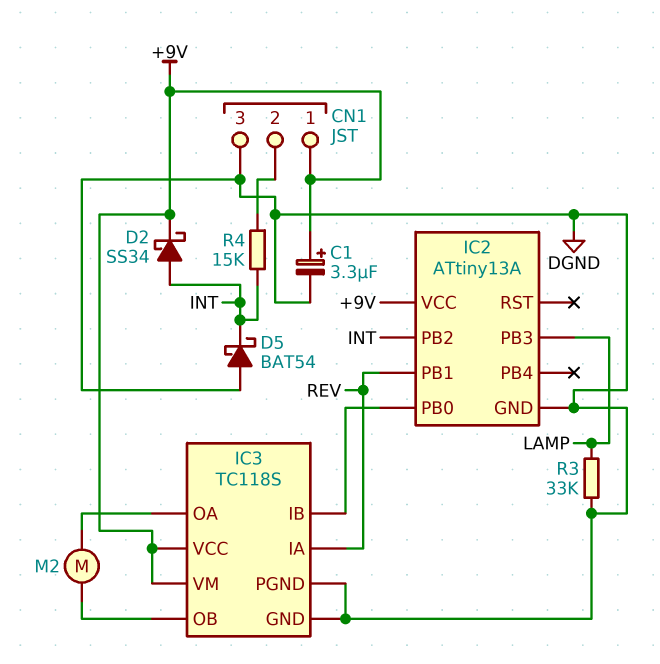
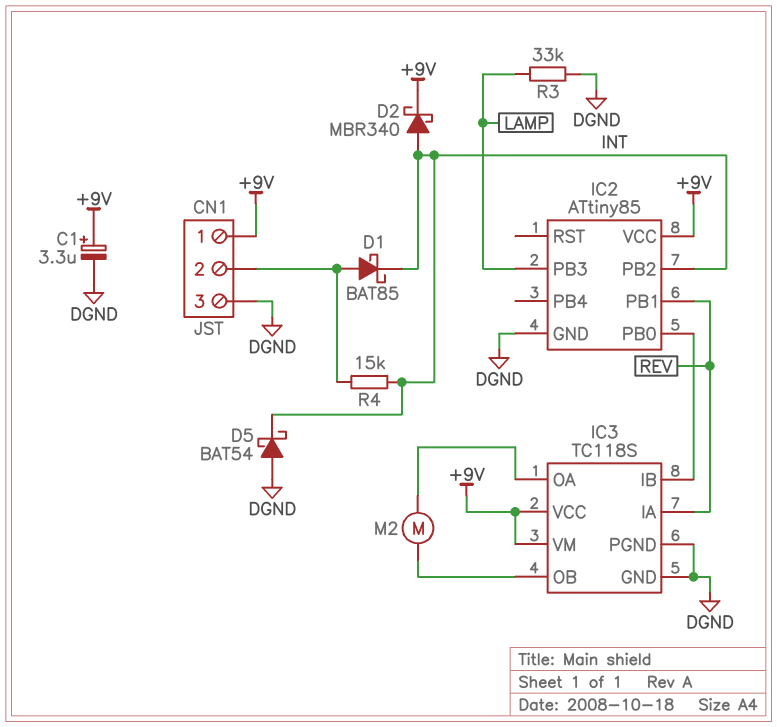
D1: none -> schottky BAT85 (A CN1/2, K INT)
D2: schottky SS34 (A INT, K +9V) -> schottky MBR340 (A INT, K +9V)
IC2: ATtiny13A -> ATtiny85

